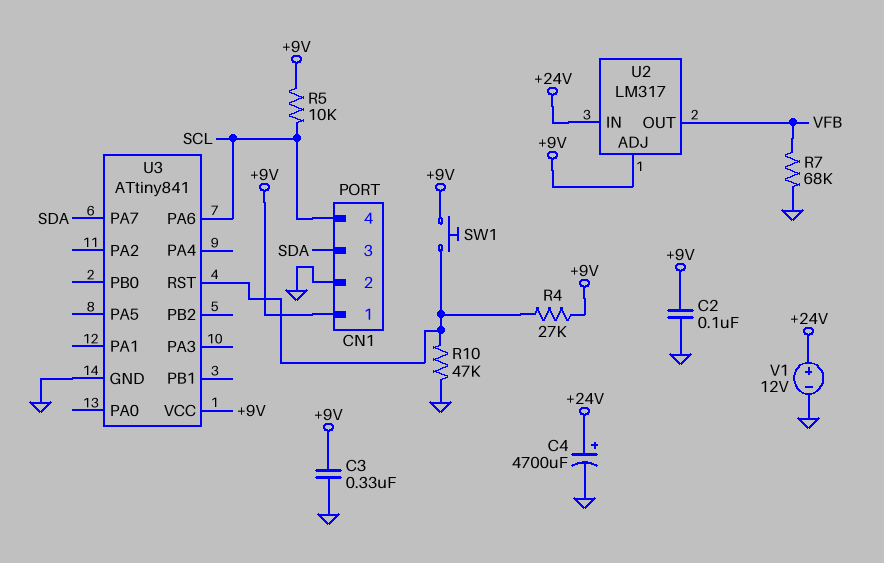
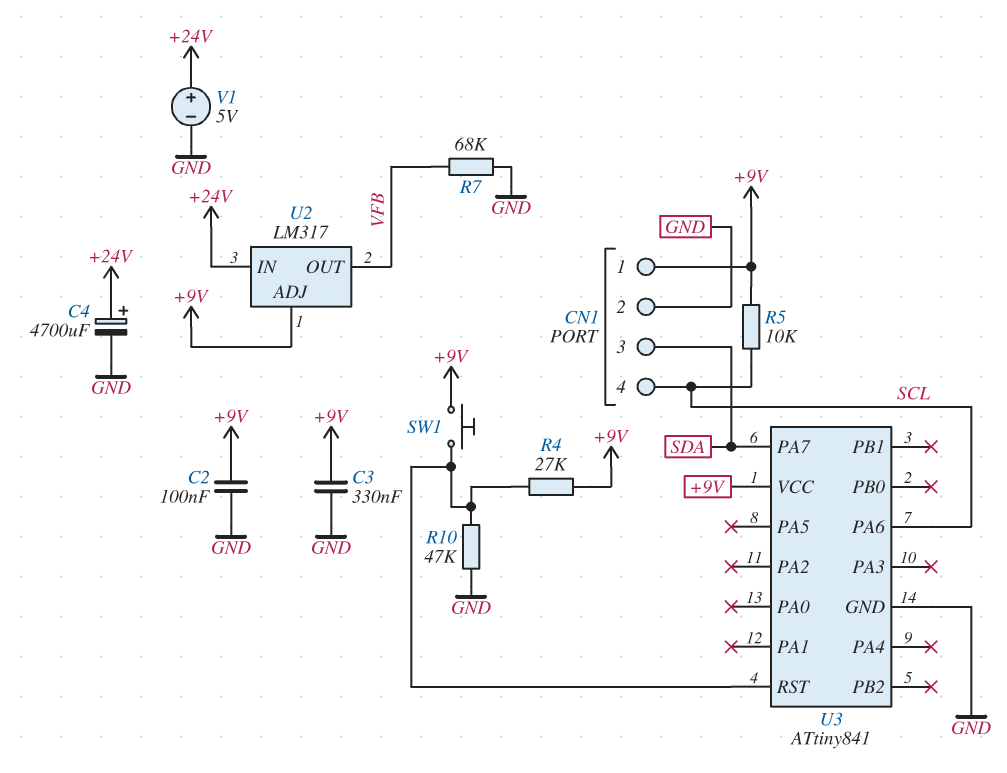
V1: 12V (plus +24V, minus GND) -> 5V (plus +24V, minus GND)

